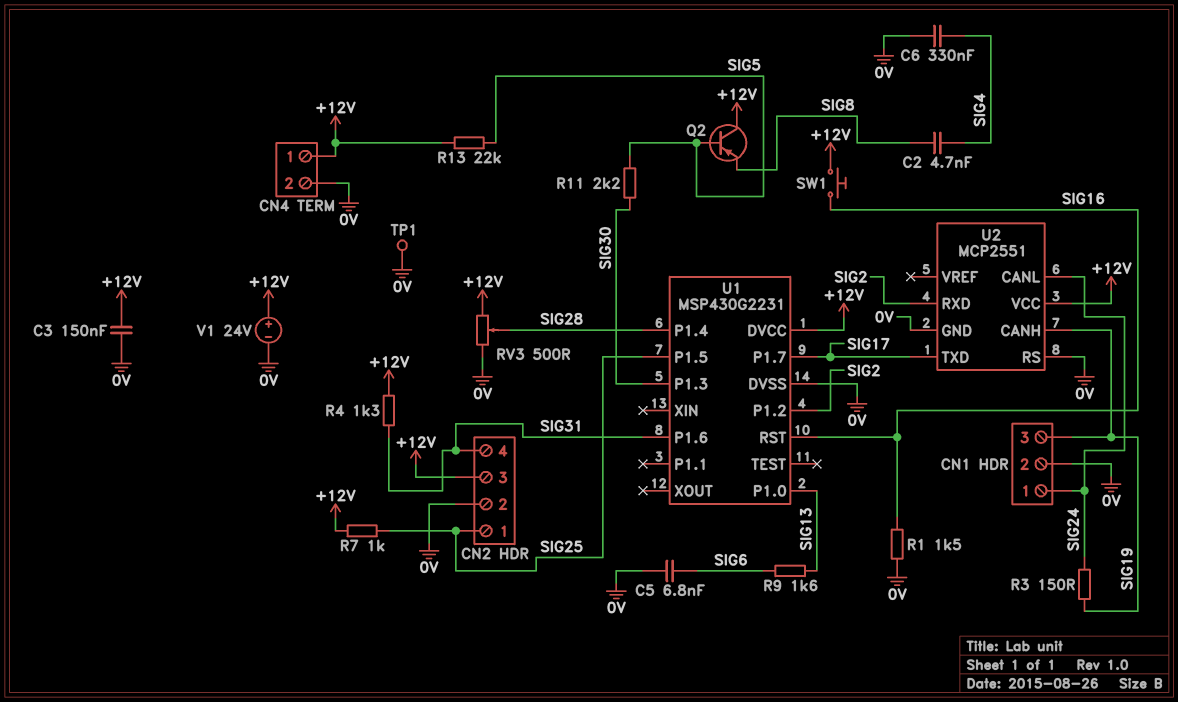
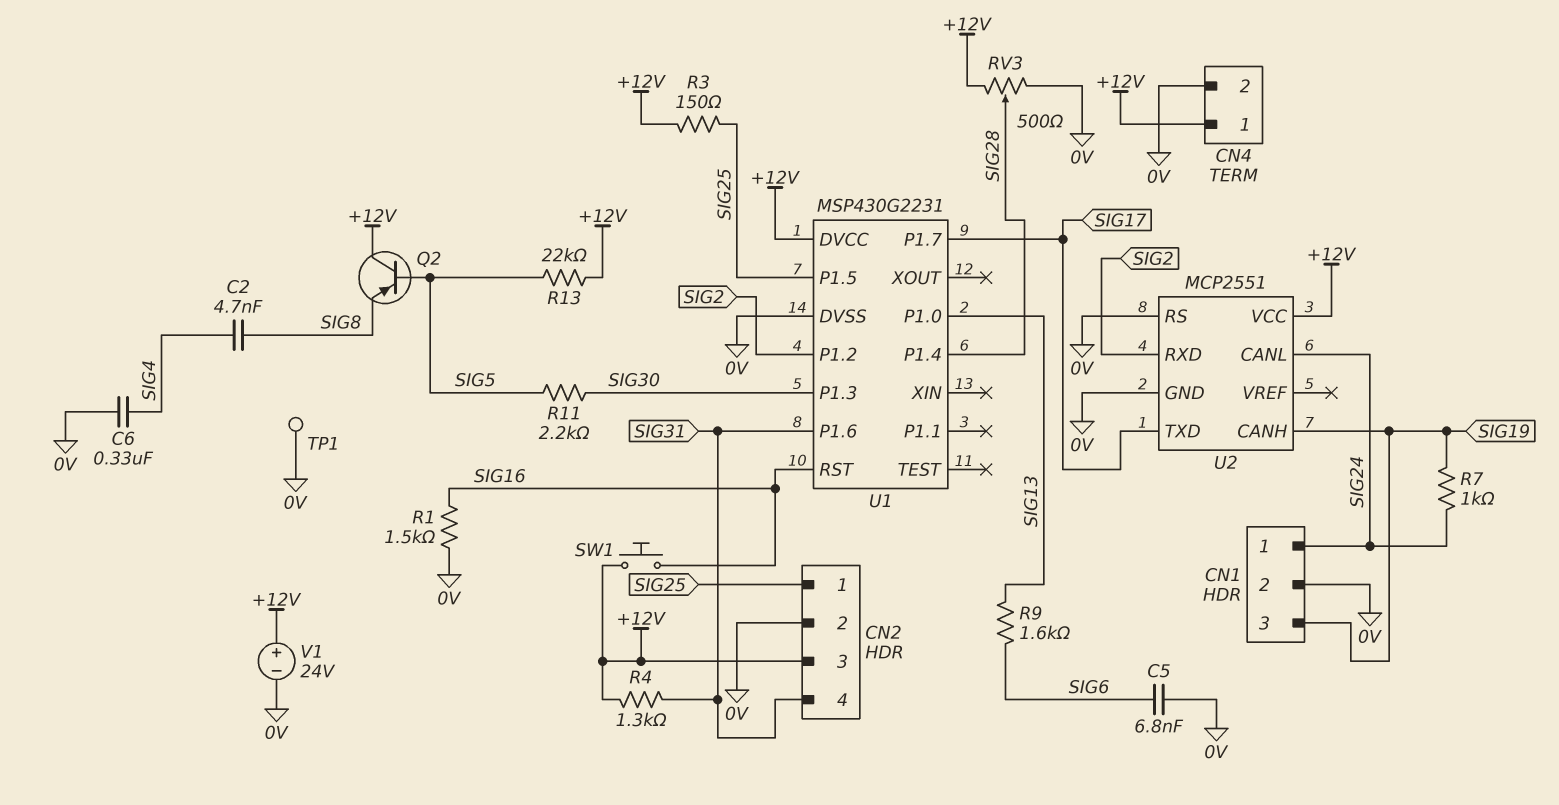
C3: 150nF (+12V, 0V) -> none
R3: 150 (SIG19, SIG24) -> 150 (+12V, SIG25)
R7: 1k (+12V, SIG25) -> 1k (SIG19, SIG24)

